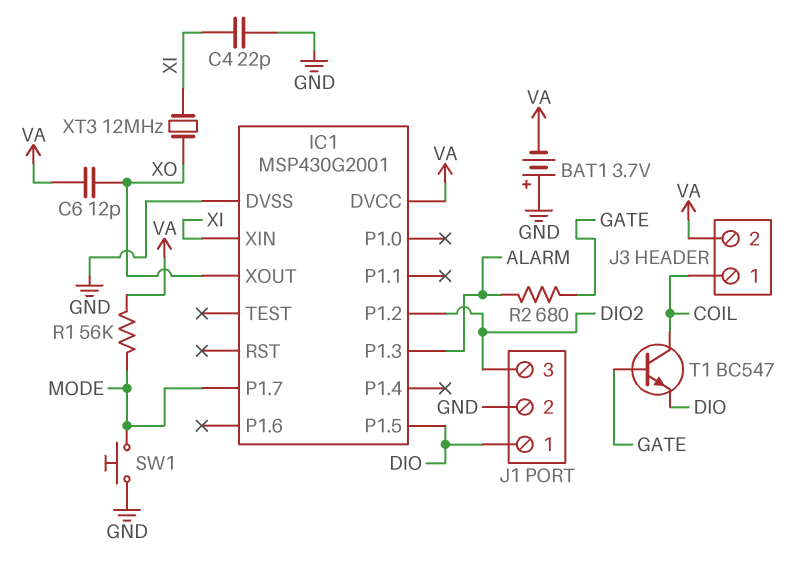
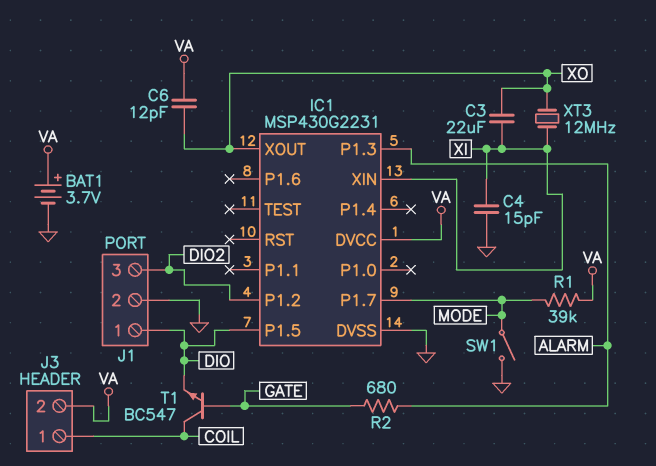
BAT1: 3.7V (plus GND, minus VA) -> 3.7V (plus VA, minus GND)
C3: none -> 22uF (XI, XO)
C4: 22pF (GND, XI) -> 15pF (GND, XI)
IC1: MSP430G2001 -> MSP430G2231
R1: 56k (MODE, VA) -> 39k (MODE, VA)
SW1: button (GND, MODE) -> switch (GND, MODE)

